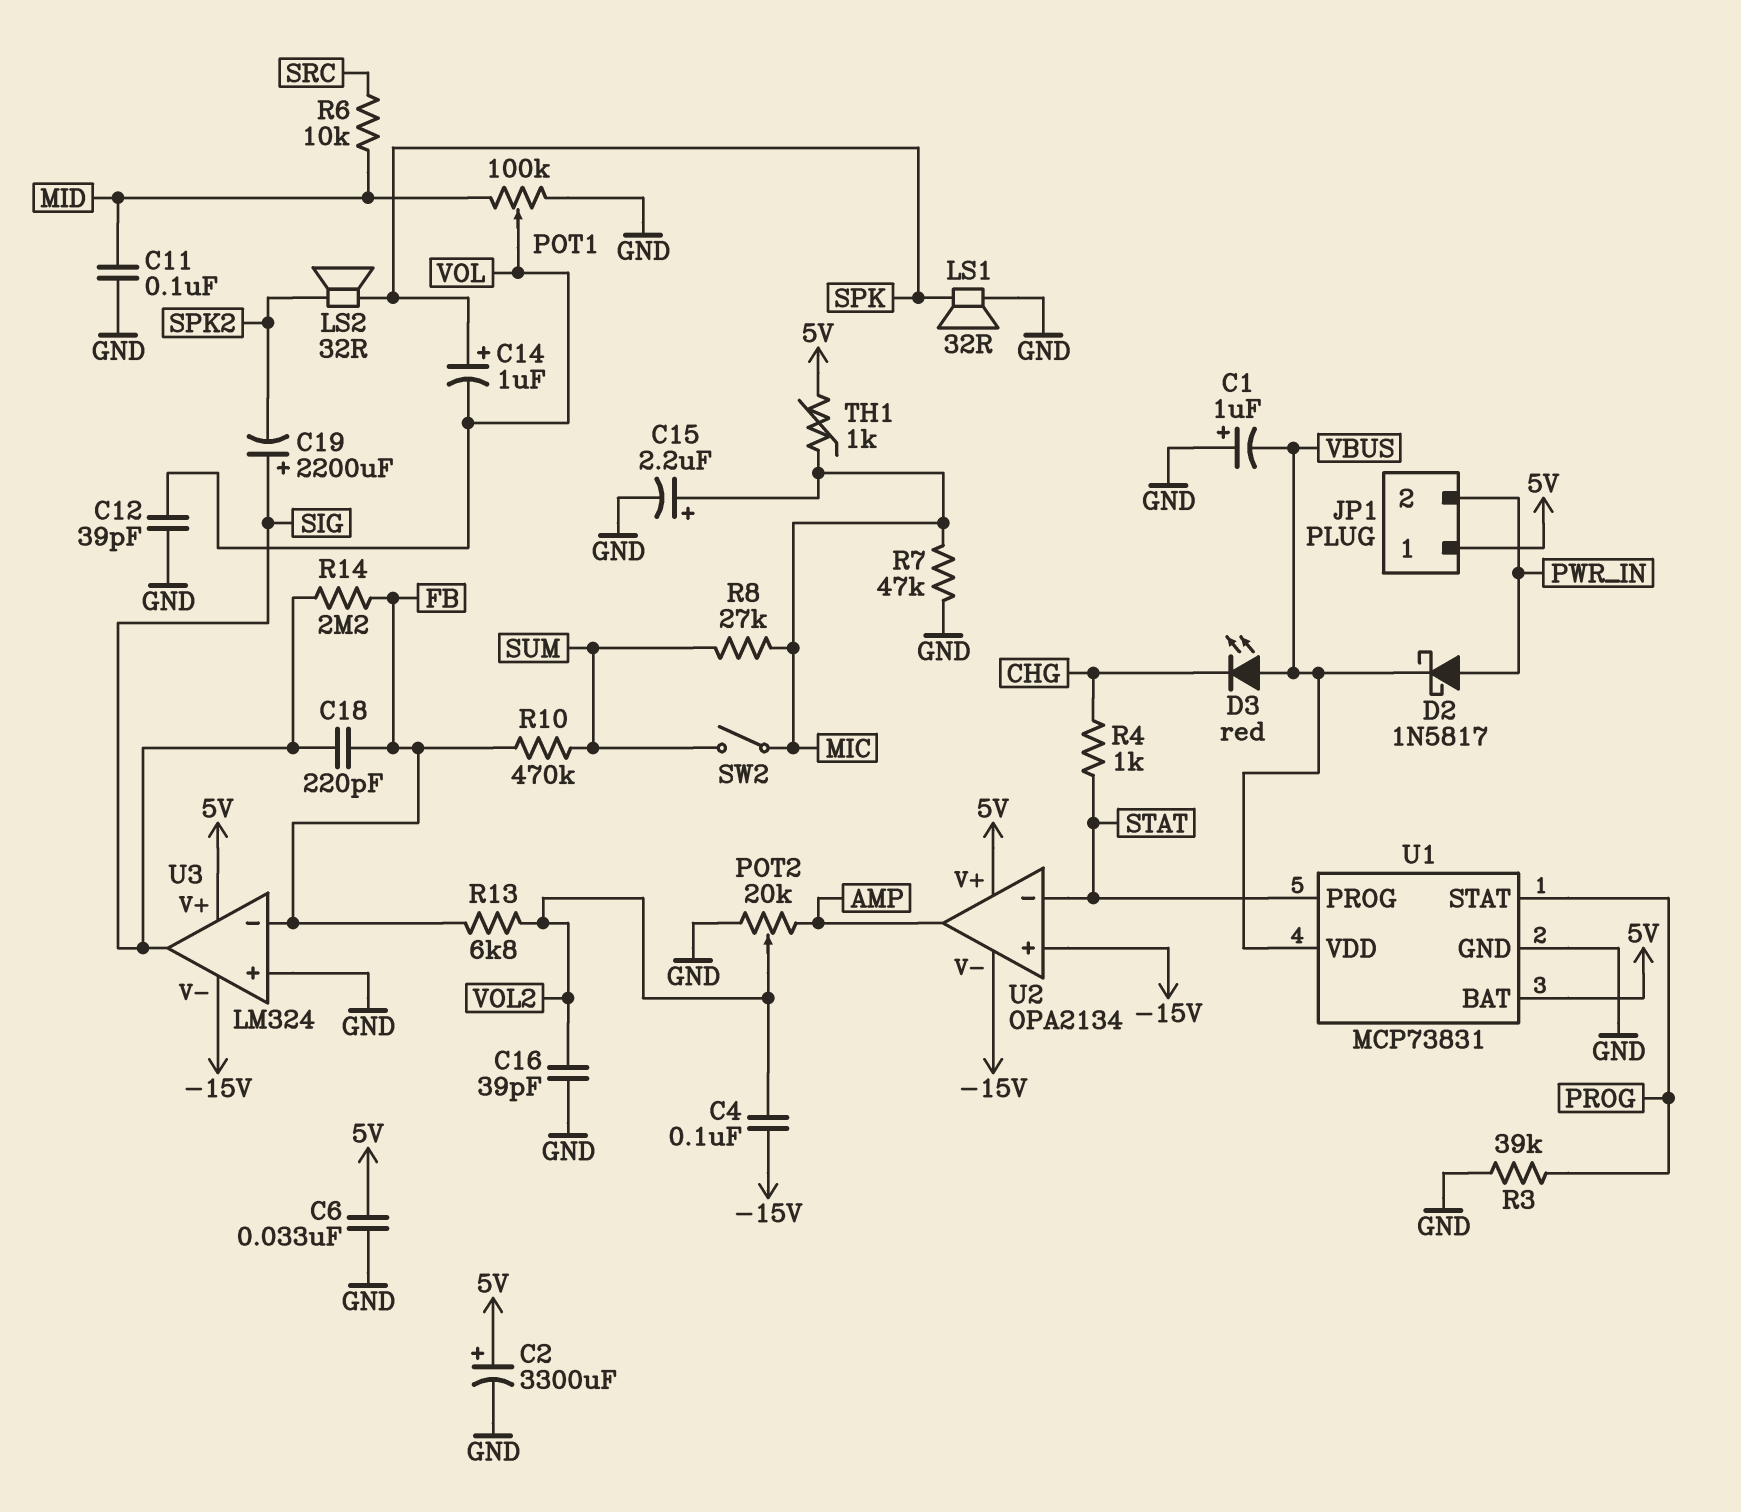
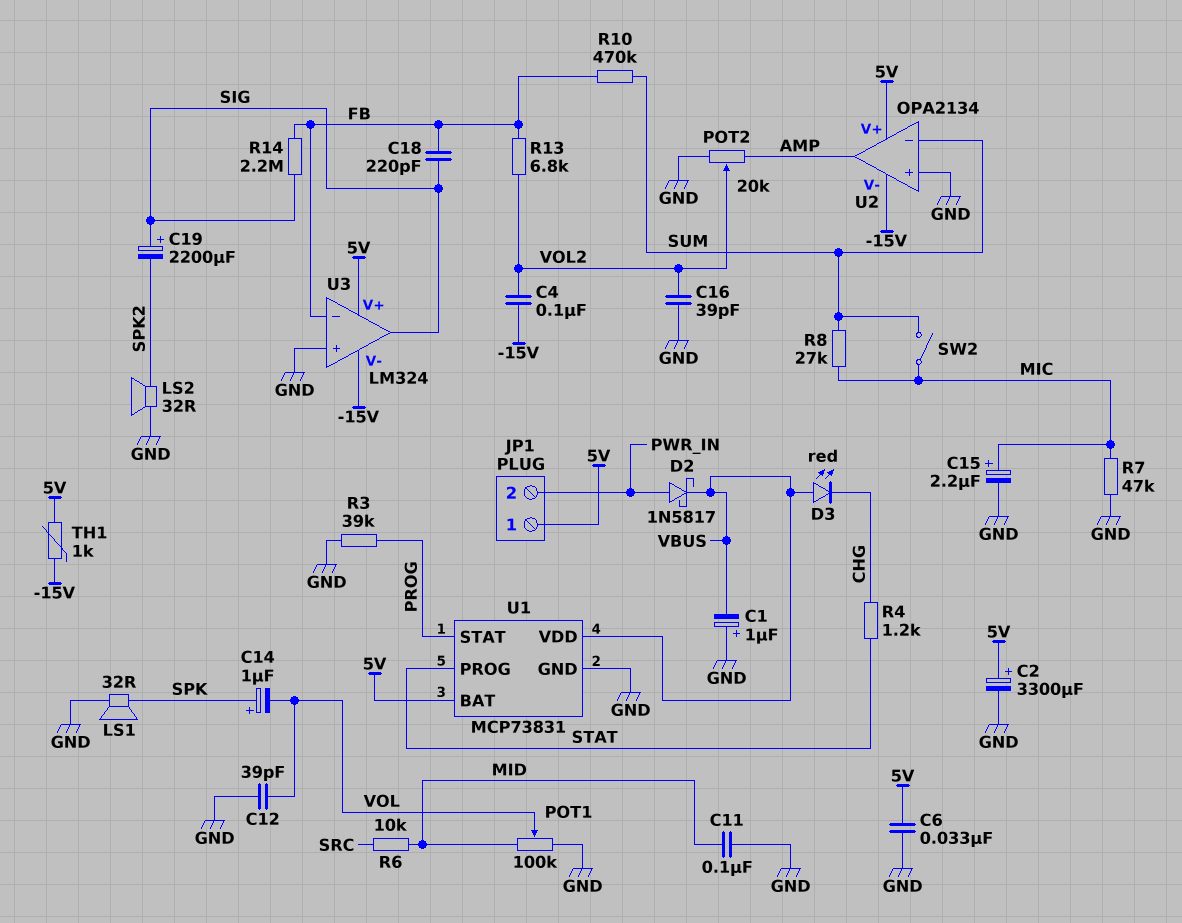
LS2: speaker 32R (SPK, SPK2) -> speaker 32R (GND, SPK2)
R4: 1k (CHG, STAT) -> 1.2k (CHG, STAT)
TH1: 1k (5V, MIC) -> 1k (-15V, 5V)
U2 pin in+: -15V -> GND
U2 pin in-: STAT -> SUM

